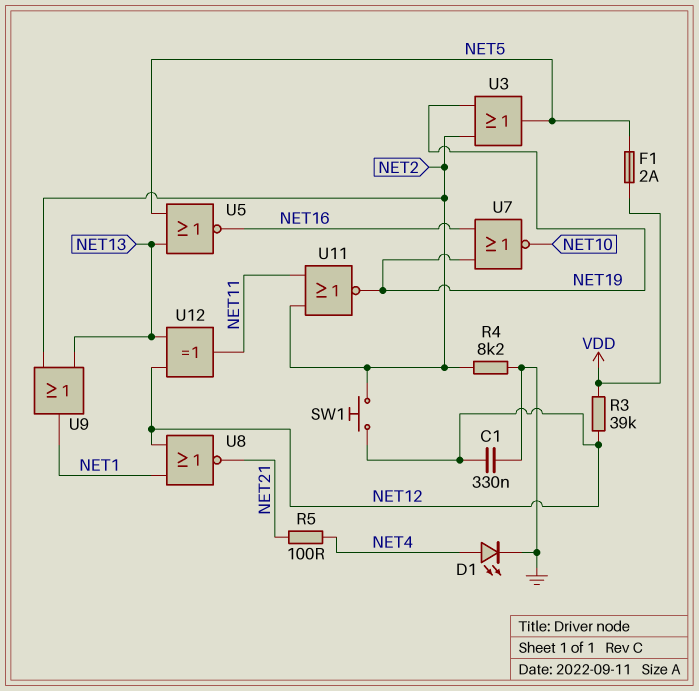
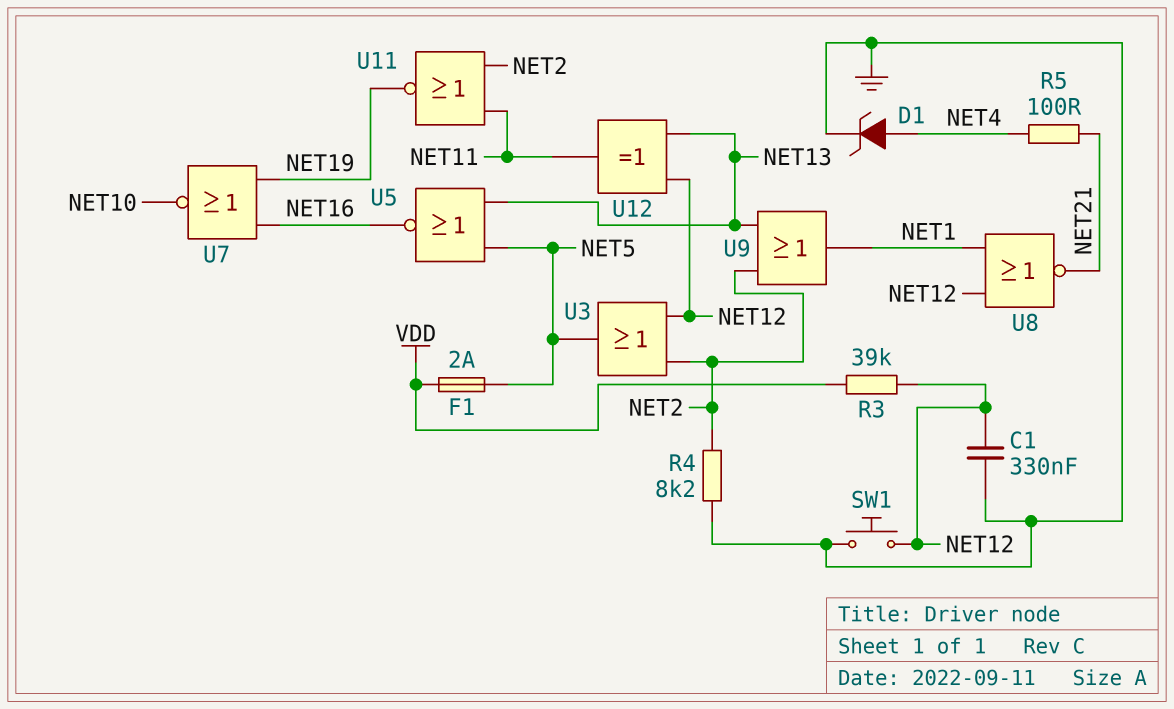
D1: LED (A NET4, K GND) -> zener (A NET4, K GND)
SW1: button (NET2, NET12) -> button (GND, NET12)
U3: OR (in NET2, in NET19, out NET5) -> OR (in NET2, in NET12, out NET5)

